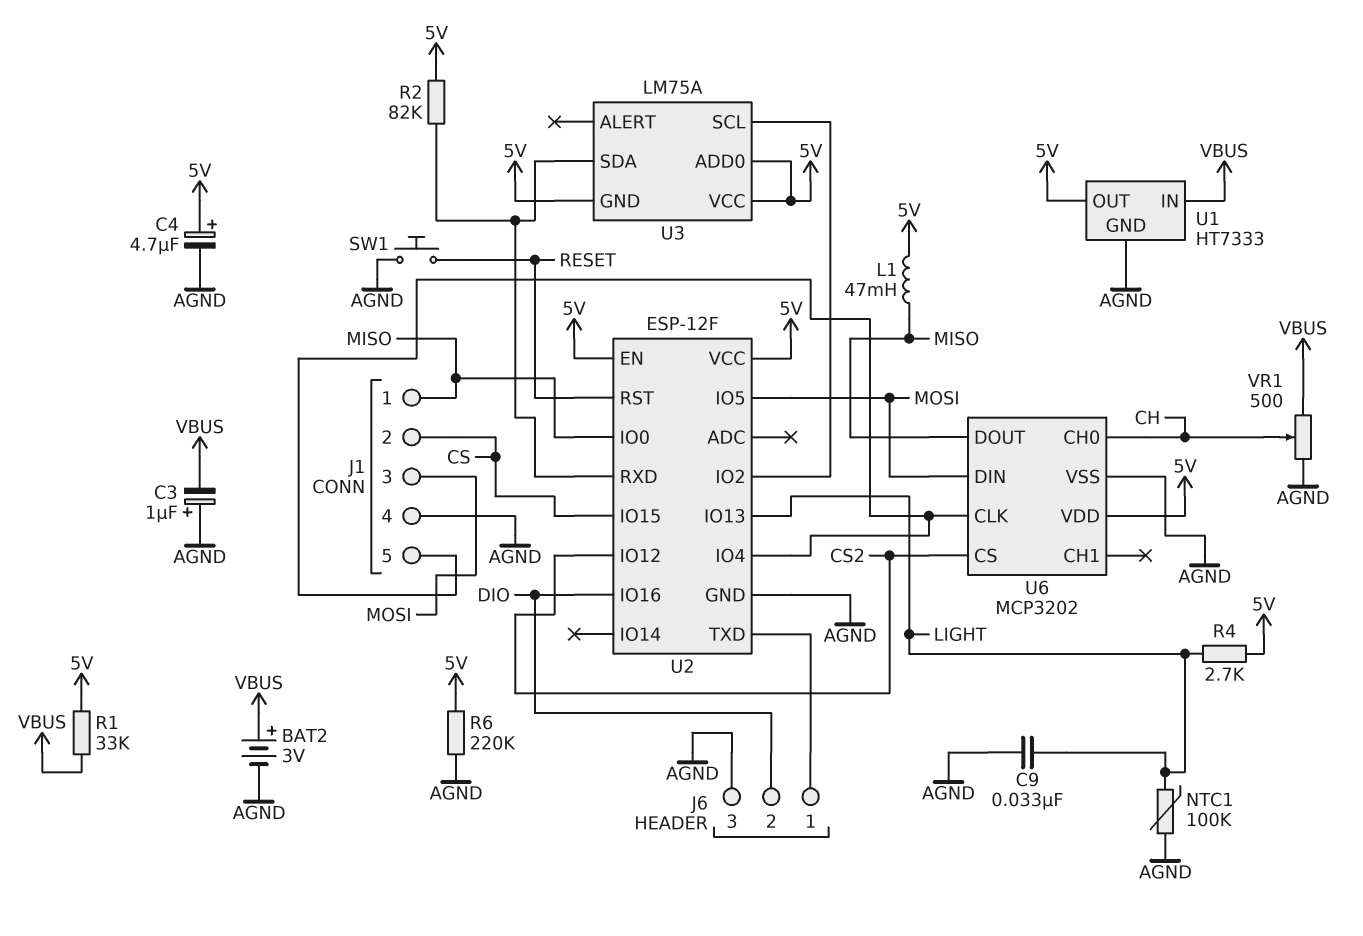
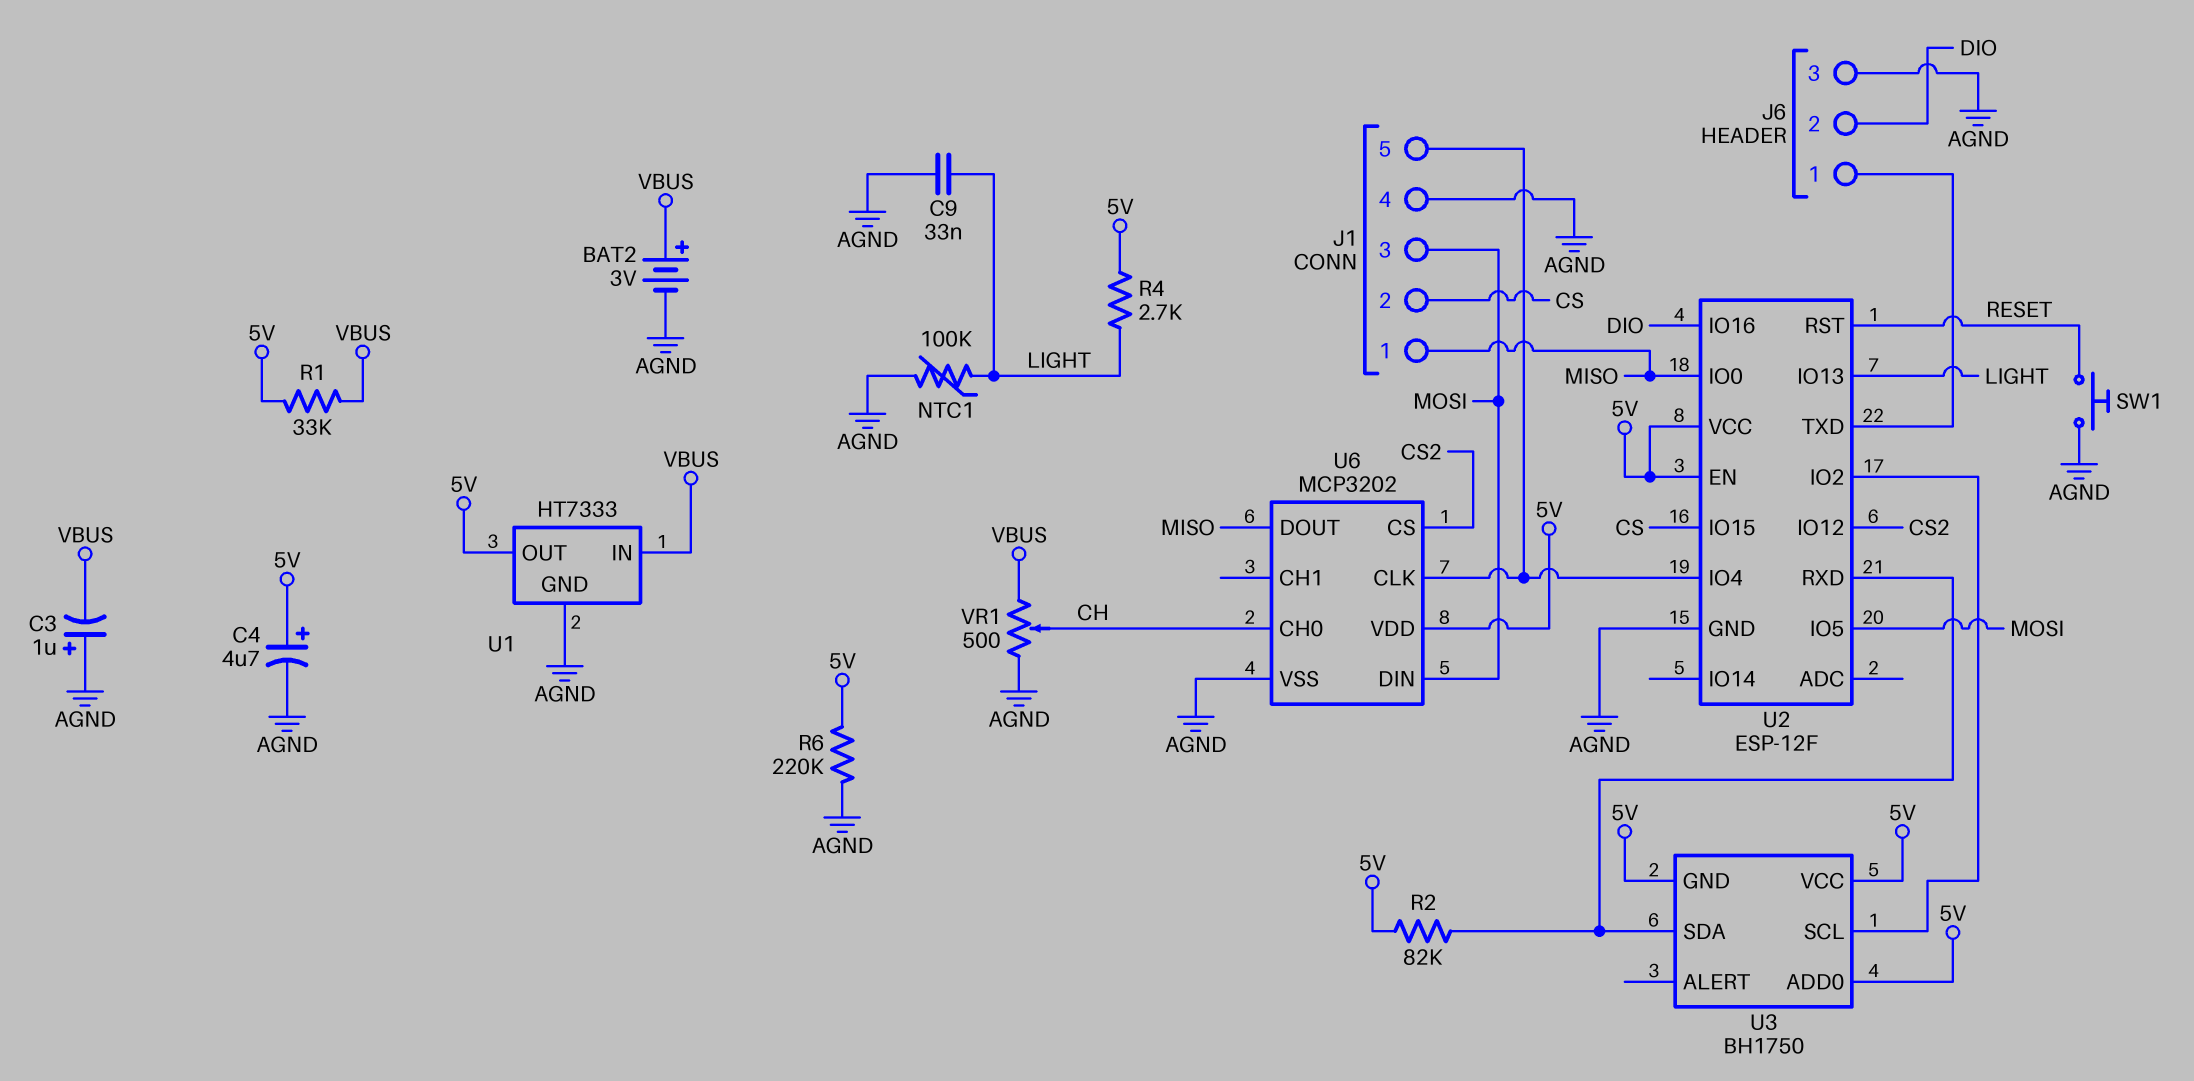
L1: 47mH (5V, MISO) -> none
U3: LM75A -> BH1750

